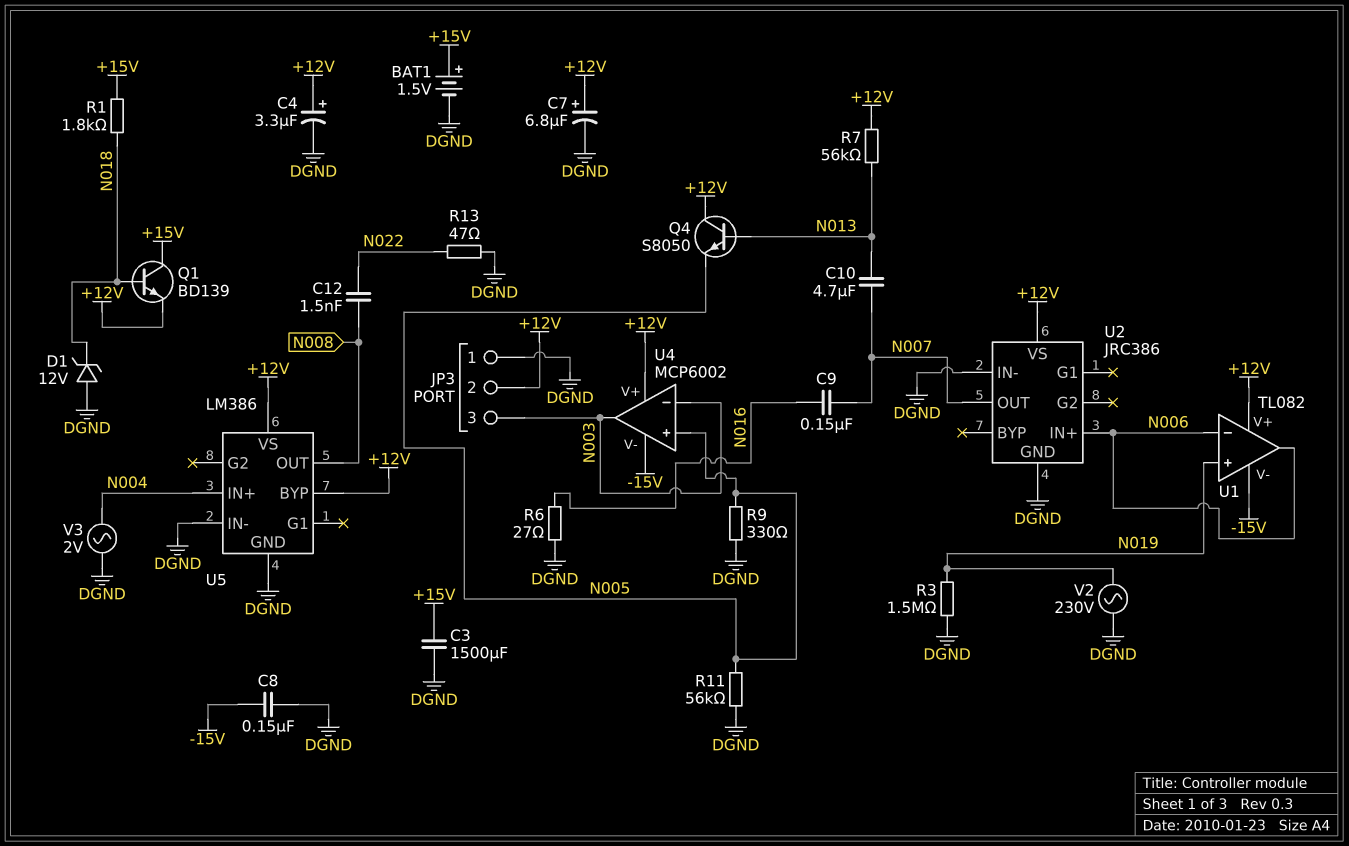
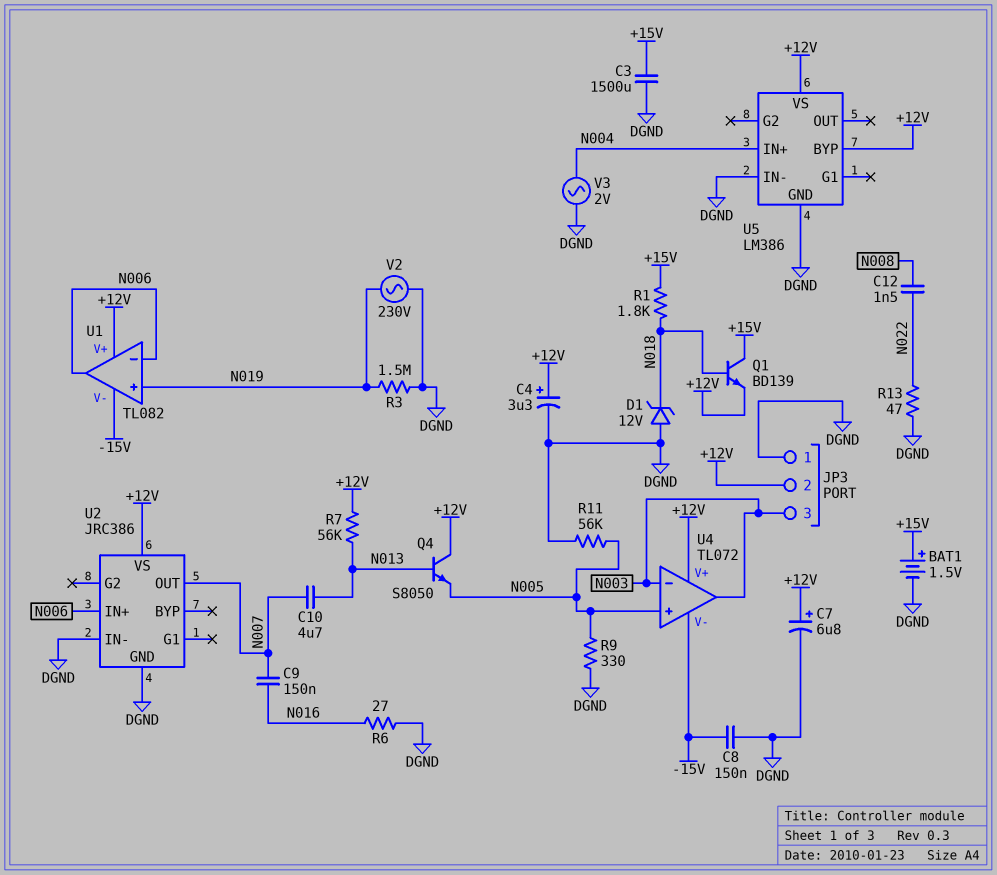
U4: MCP6002 -> TL072
U5 pin OUT: N008 -> none

